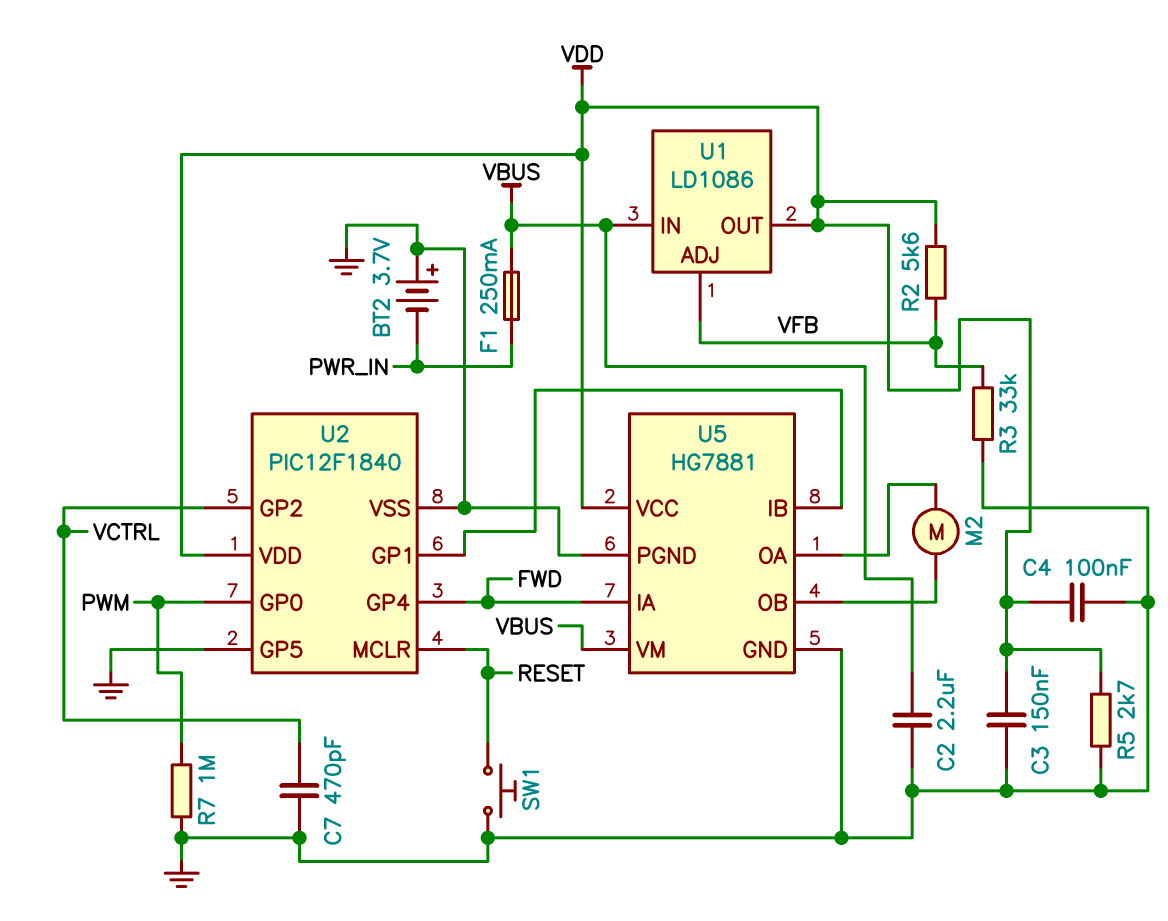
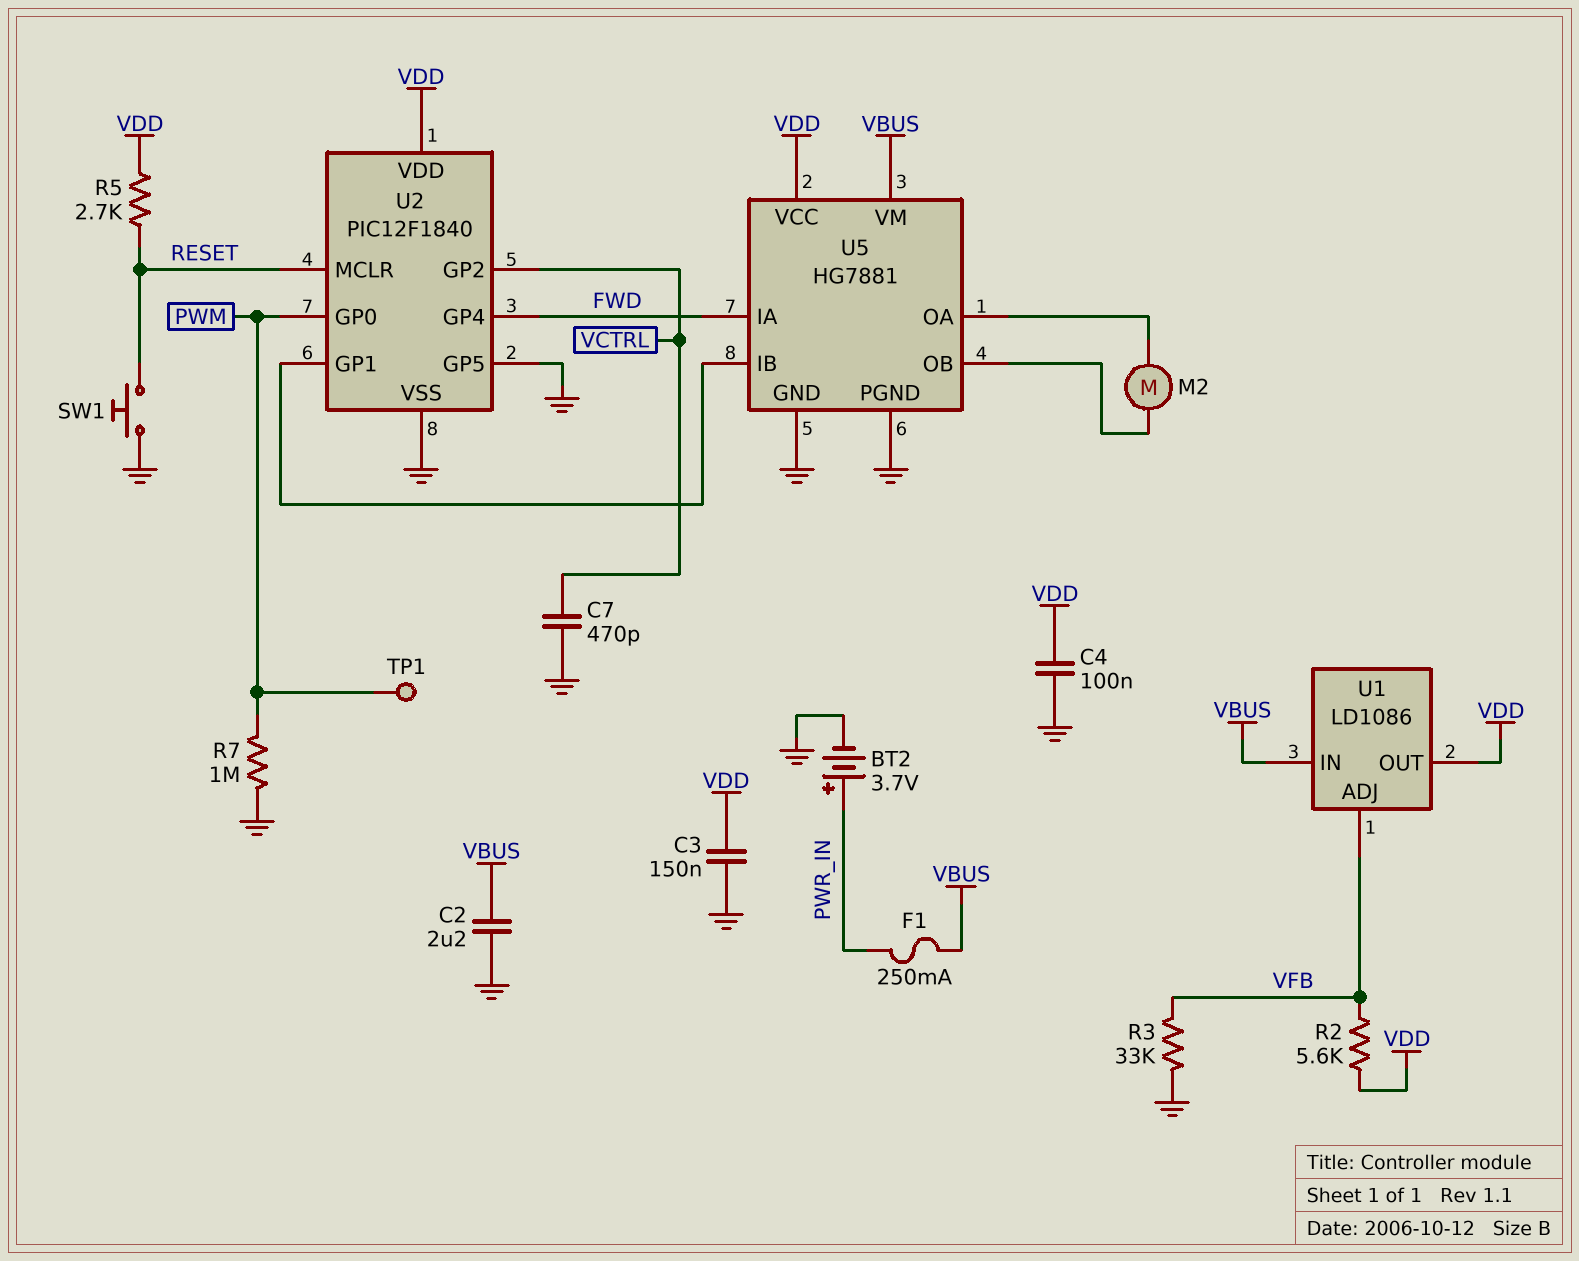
BT2: 3.7V (plus GND, minus PWR_IN) -> 3.7V (plus PWR_IN, minus GND)
R5: 2.7k (GND, VDD) -> 2.7k (RESET, VDD)
TP1: none -> test point (PWM)

